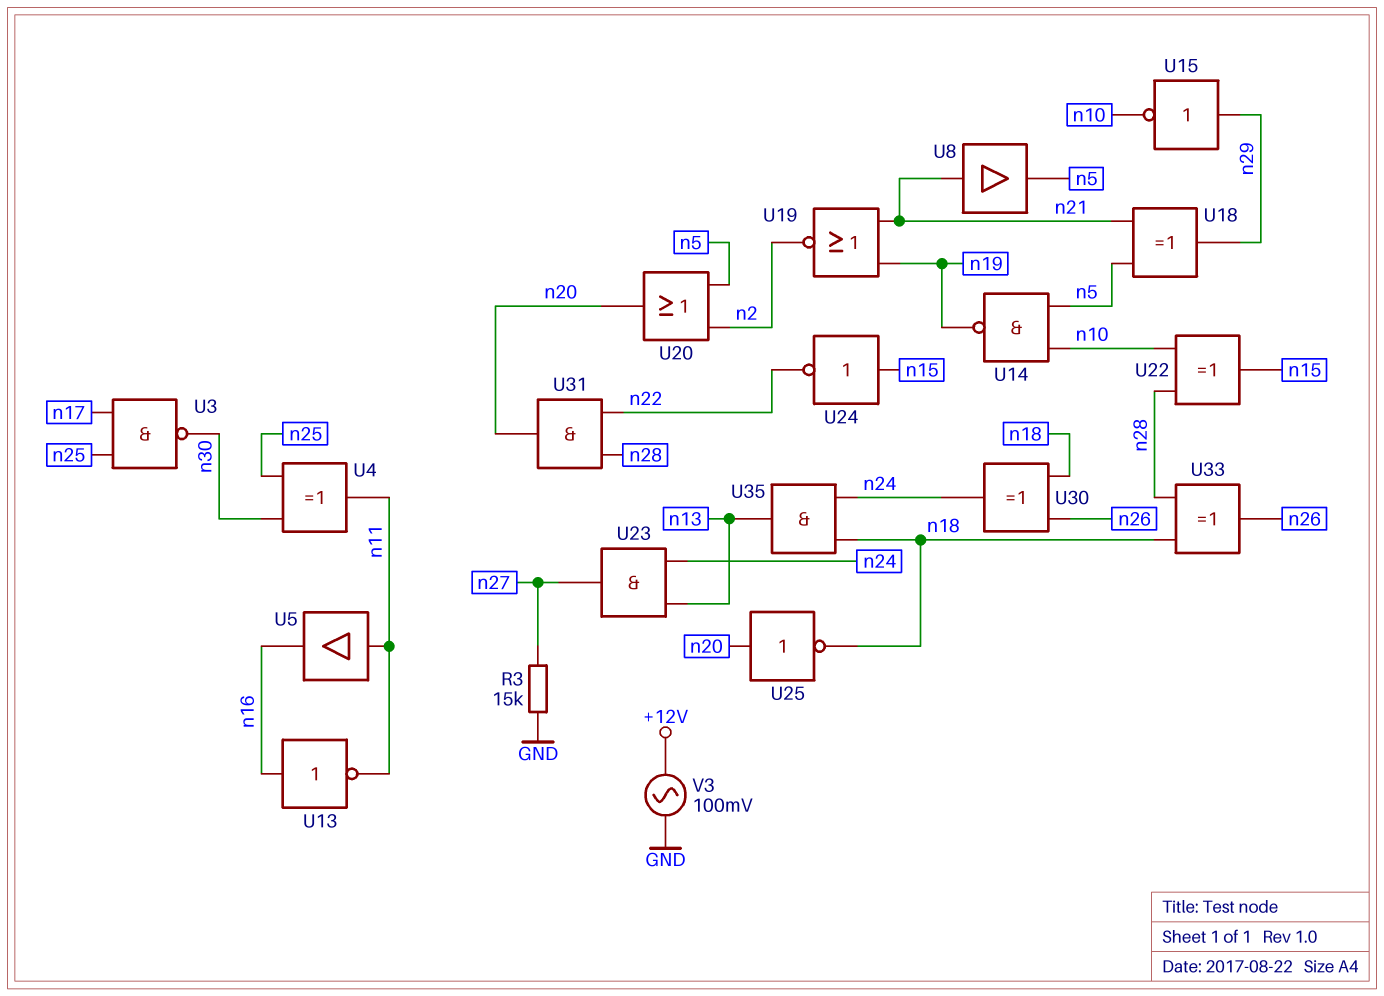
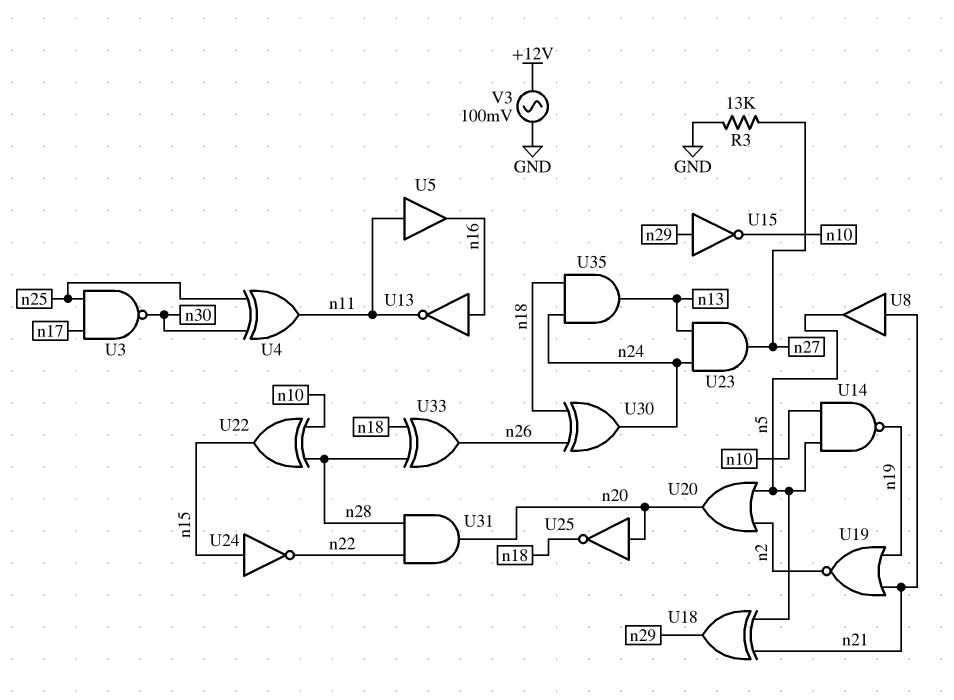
R3: 15k (GND, n27) -> 13k (GND, n27)

